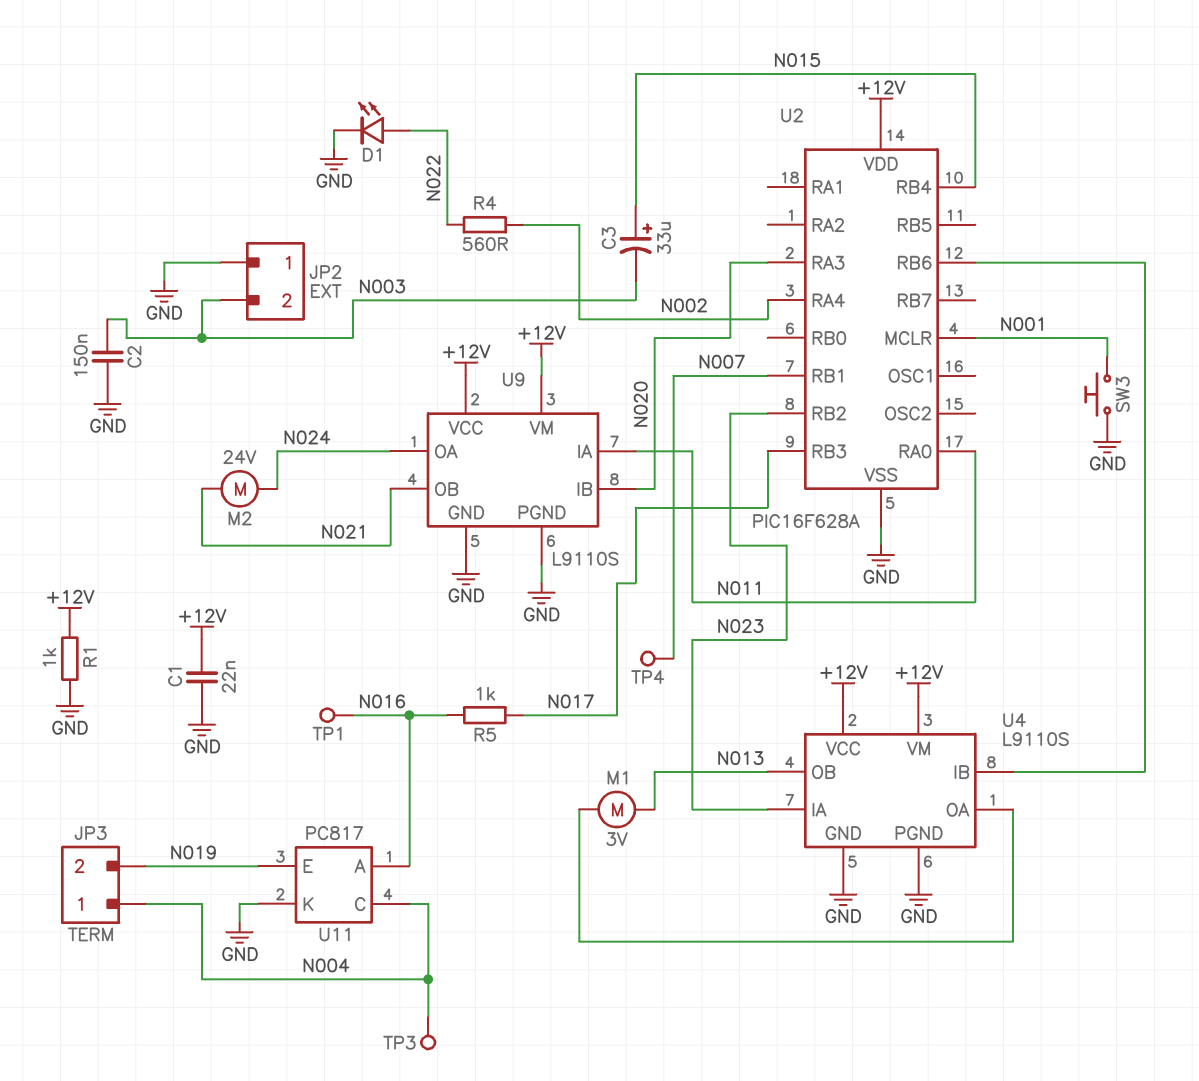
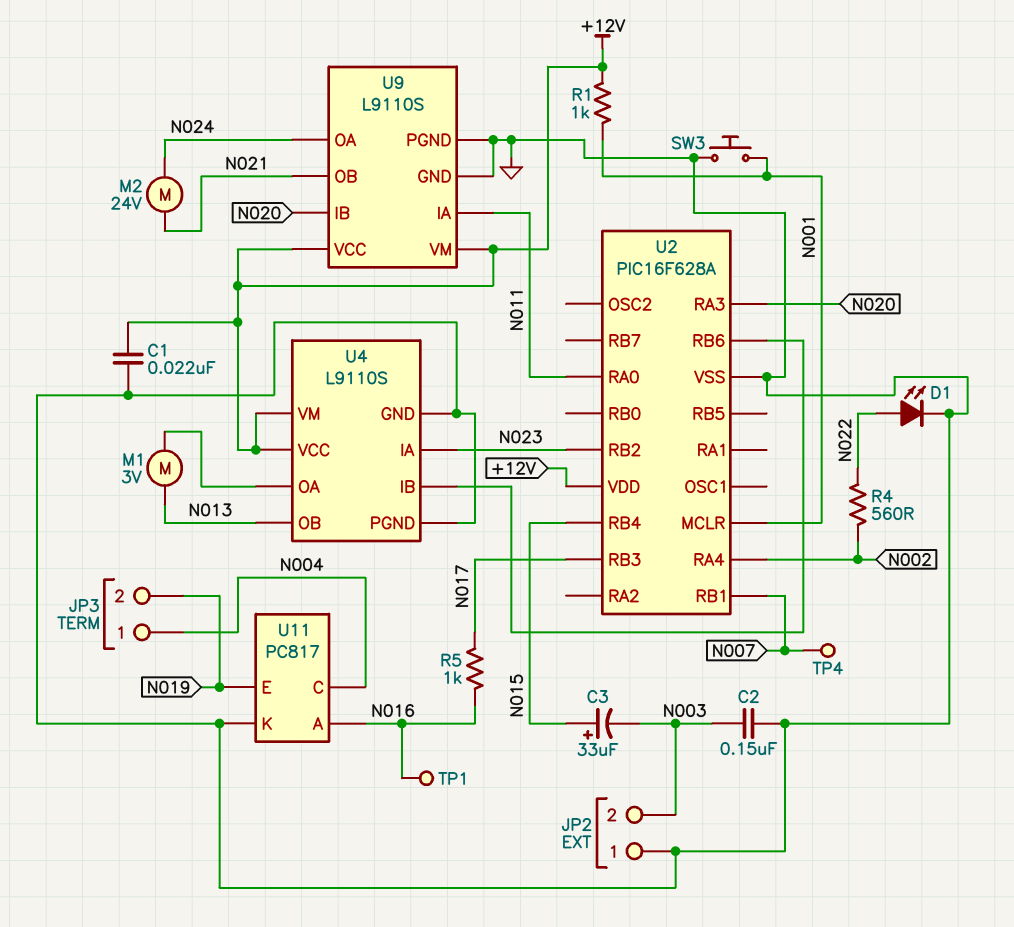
R1: 1k (+12V, GND) -> 1k (+12V, N001)
TP3: test point (N004) -> none

